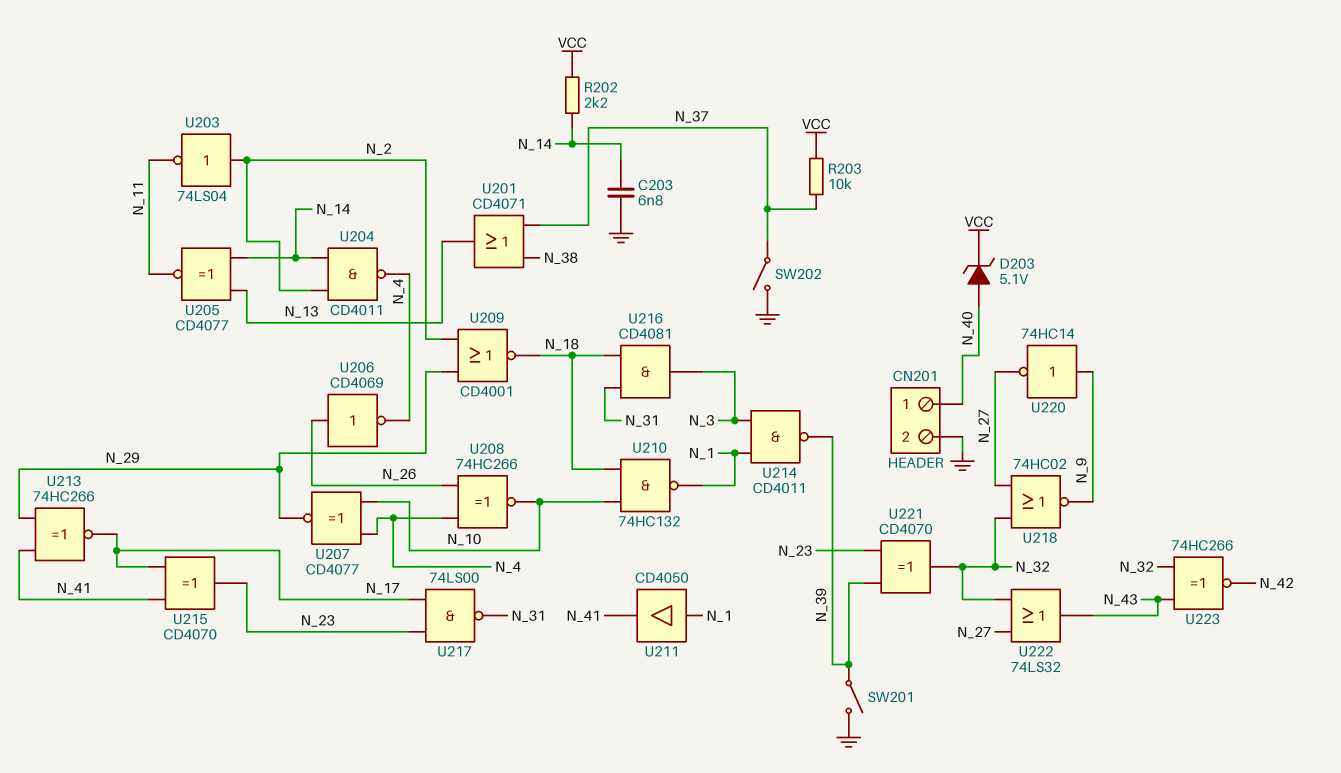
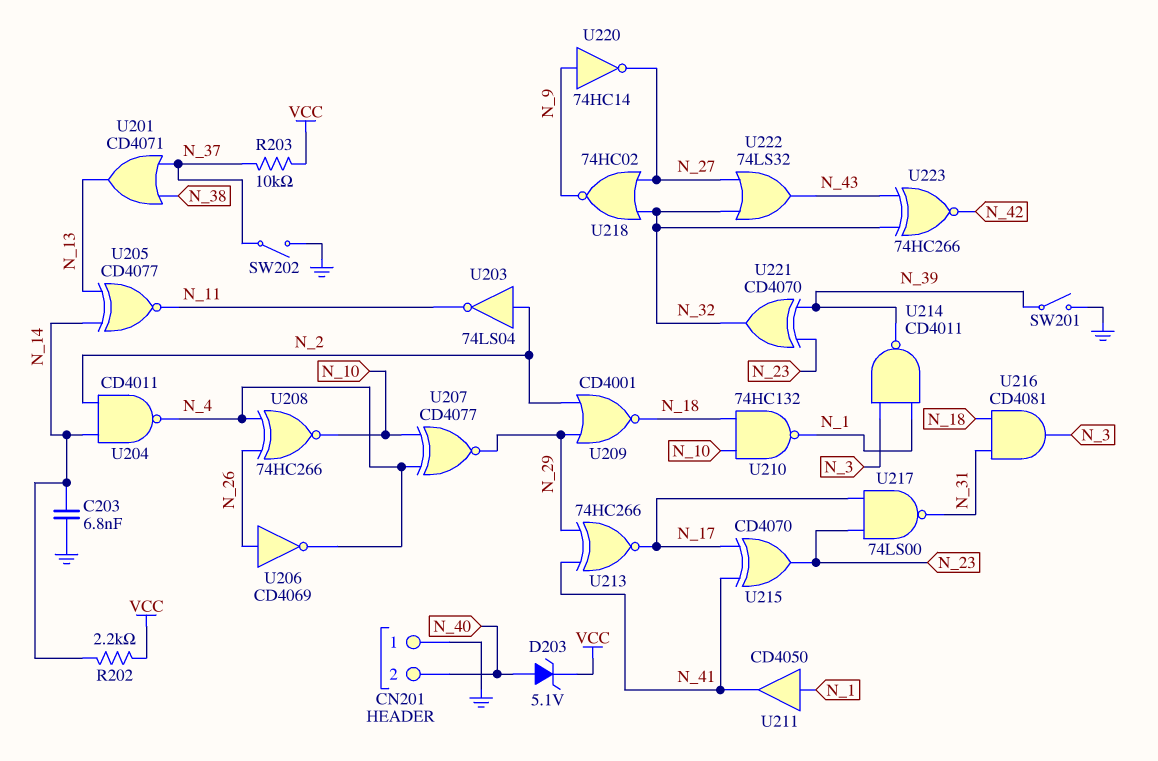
CN201 pin 1: N_40 -> GND
CN201 pin 2: GND -> N_40

